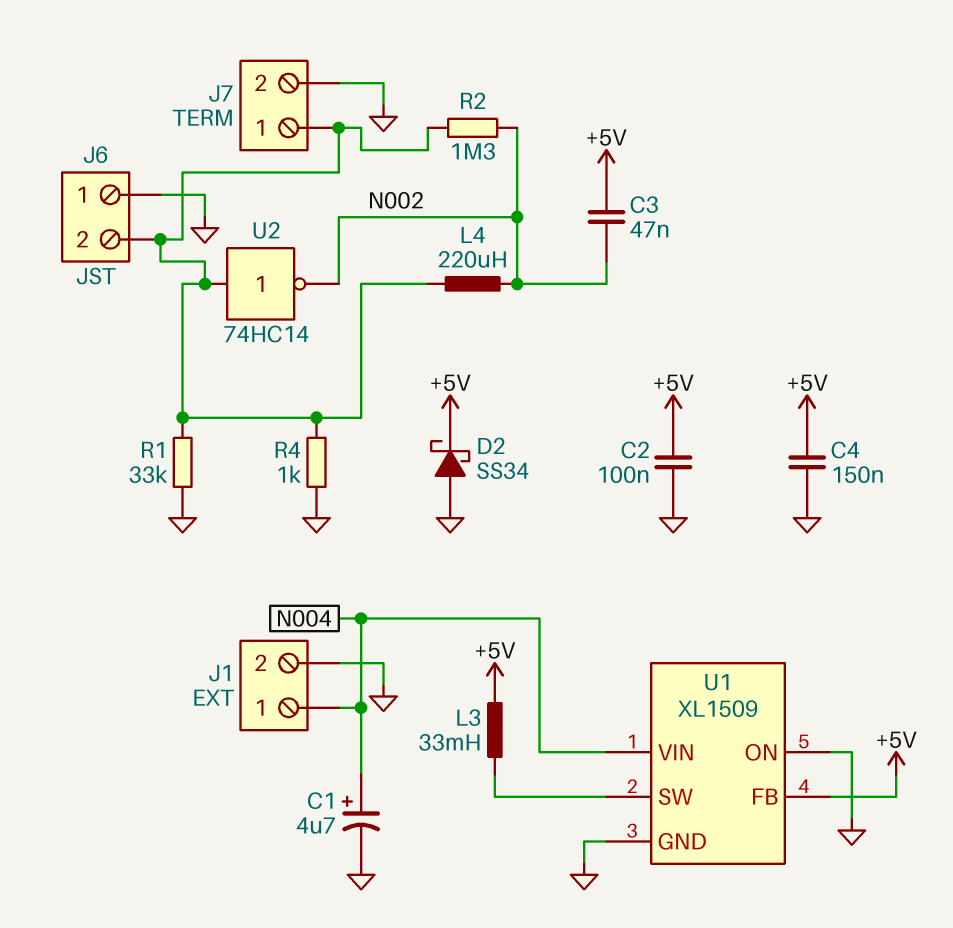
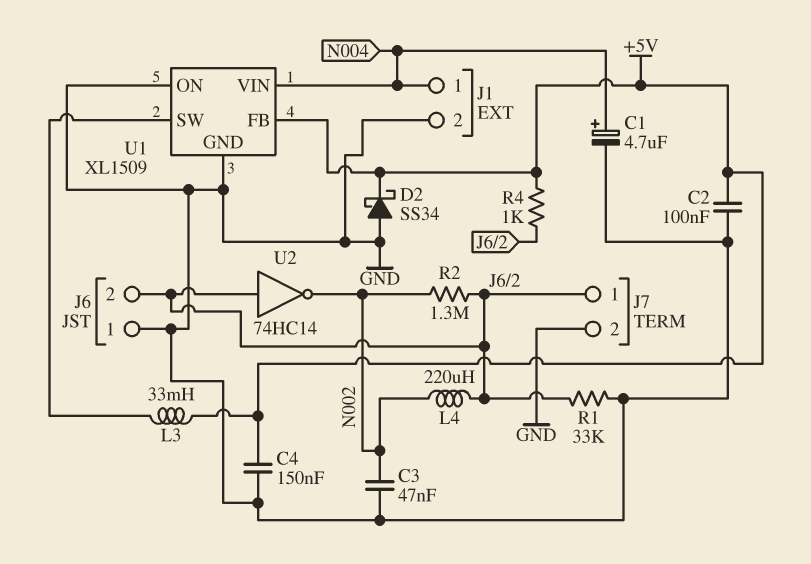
C3: 47nF (+5V, N002) -> 47nF (GND, N002)
R4: 1k (GND, J6/2) -> 1k (+5V, J6/2)

